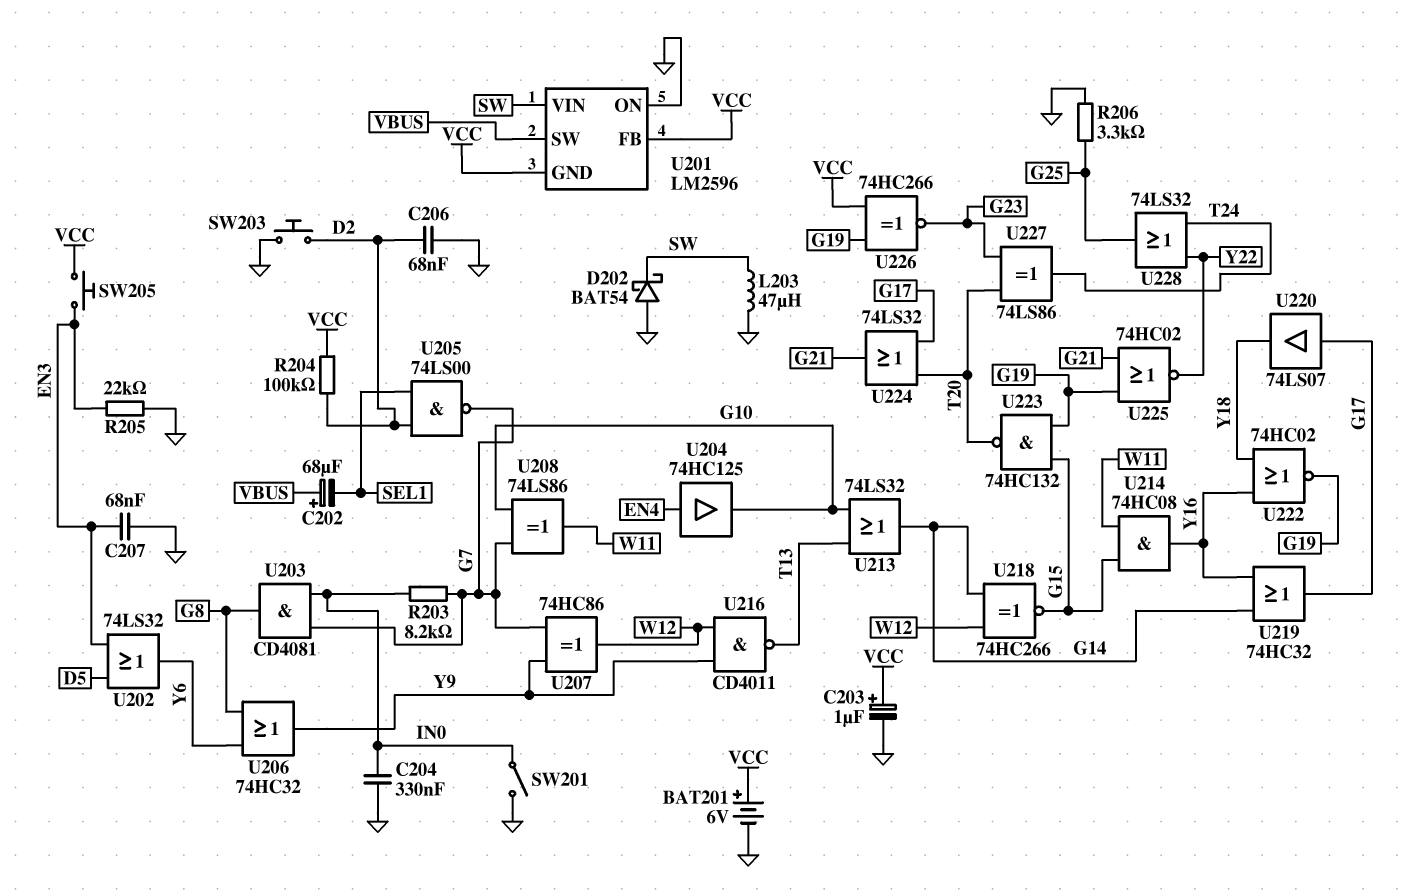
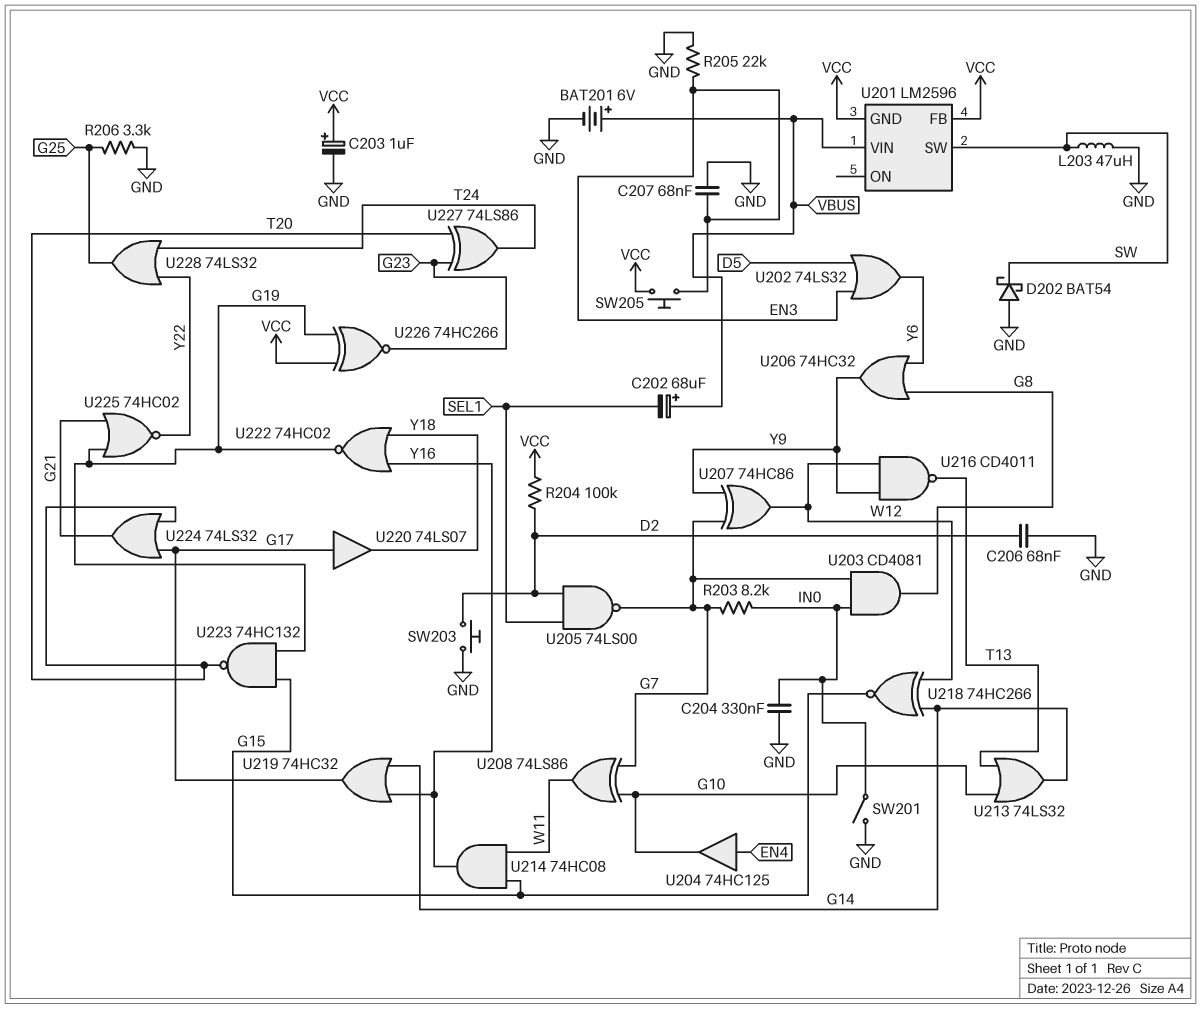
BAT201: 6V (plus VCC, minus GND) -> 6V (plus VBUS, minus GND)
U201 pin ON: GND -> none
U201 pin SW: VBUS -> SW
U201 pin VIN: SW -> VBUS

